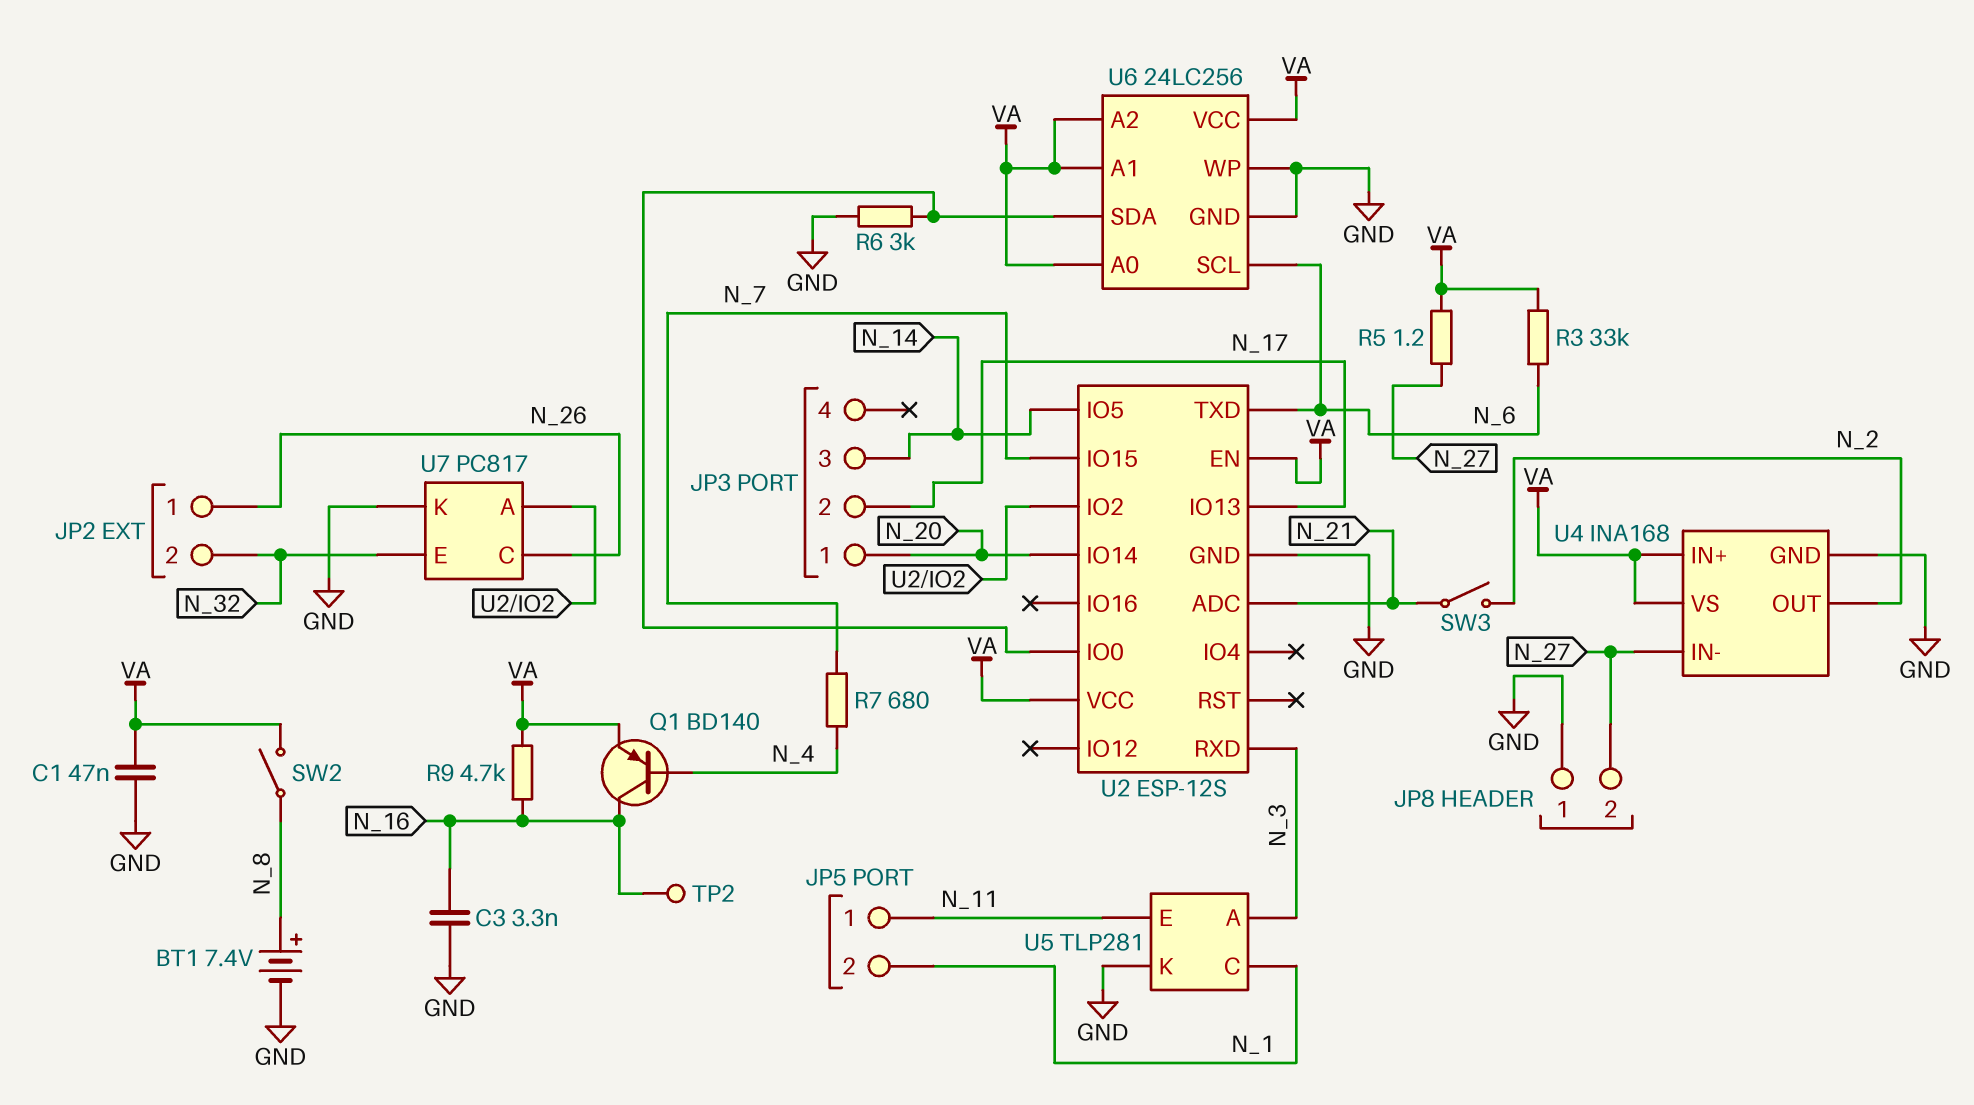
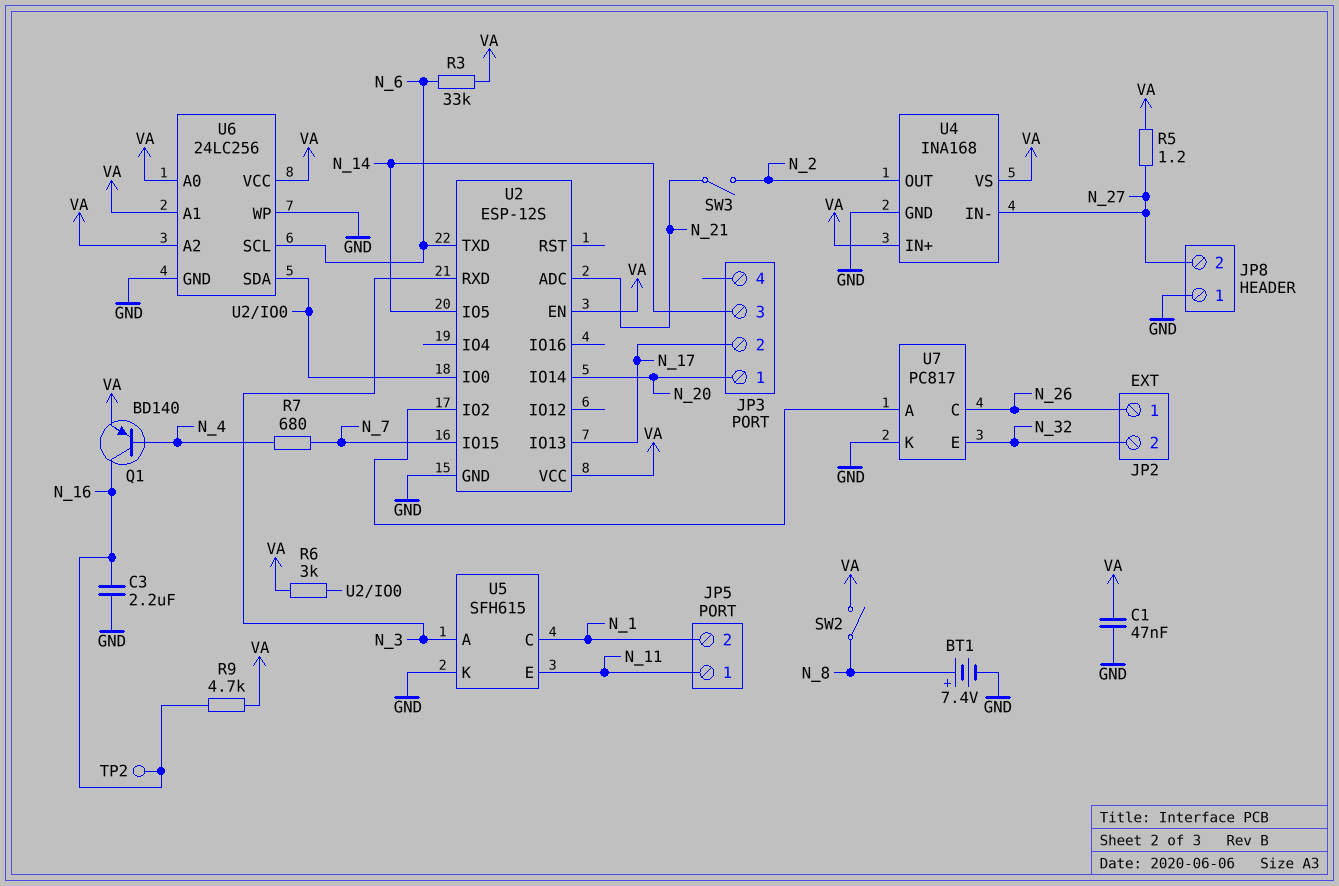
C3: 3.3nF (GND, N_16) -> 2.2uF (GND, N_16)
R6: 3k (GND, U2/IO0) -> 3k (U2/IO0, VA)
U5: TLP281 -> SFH615

